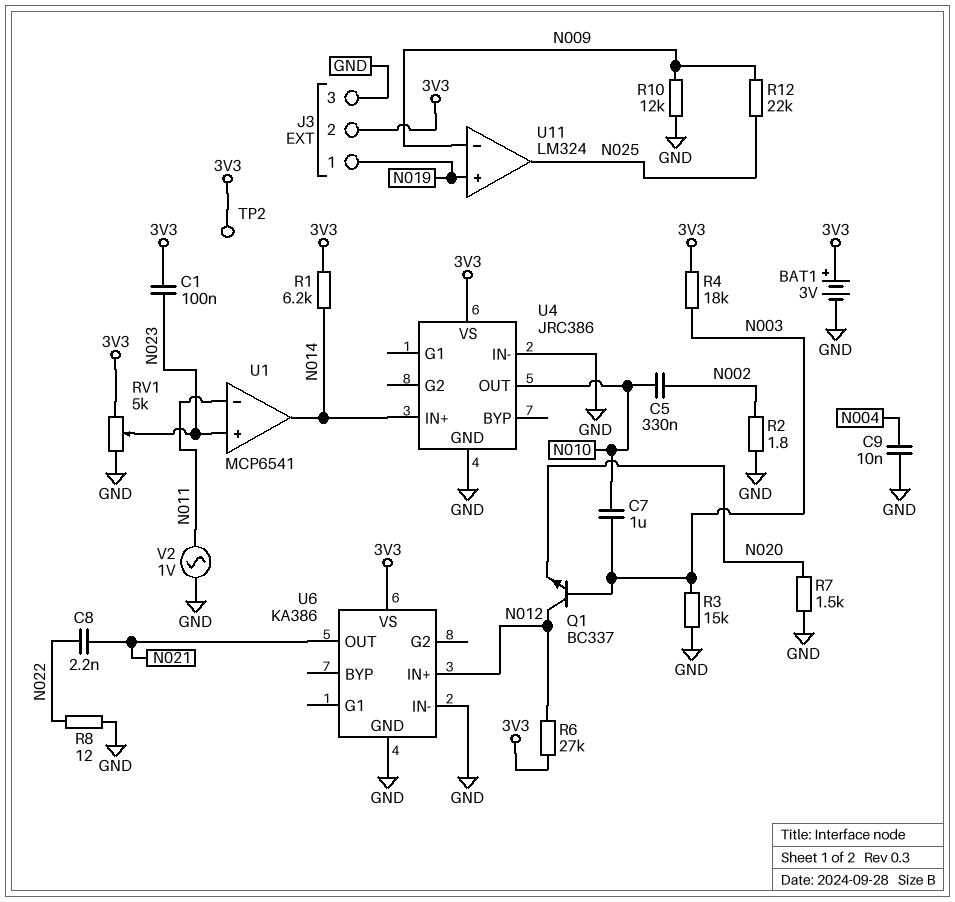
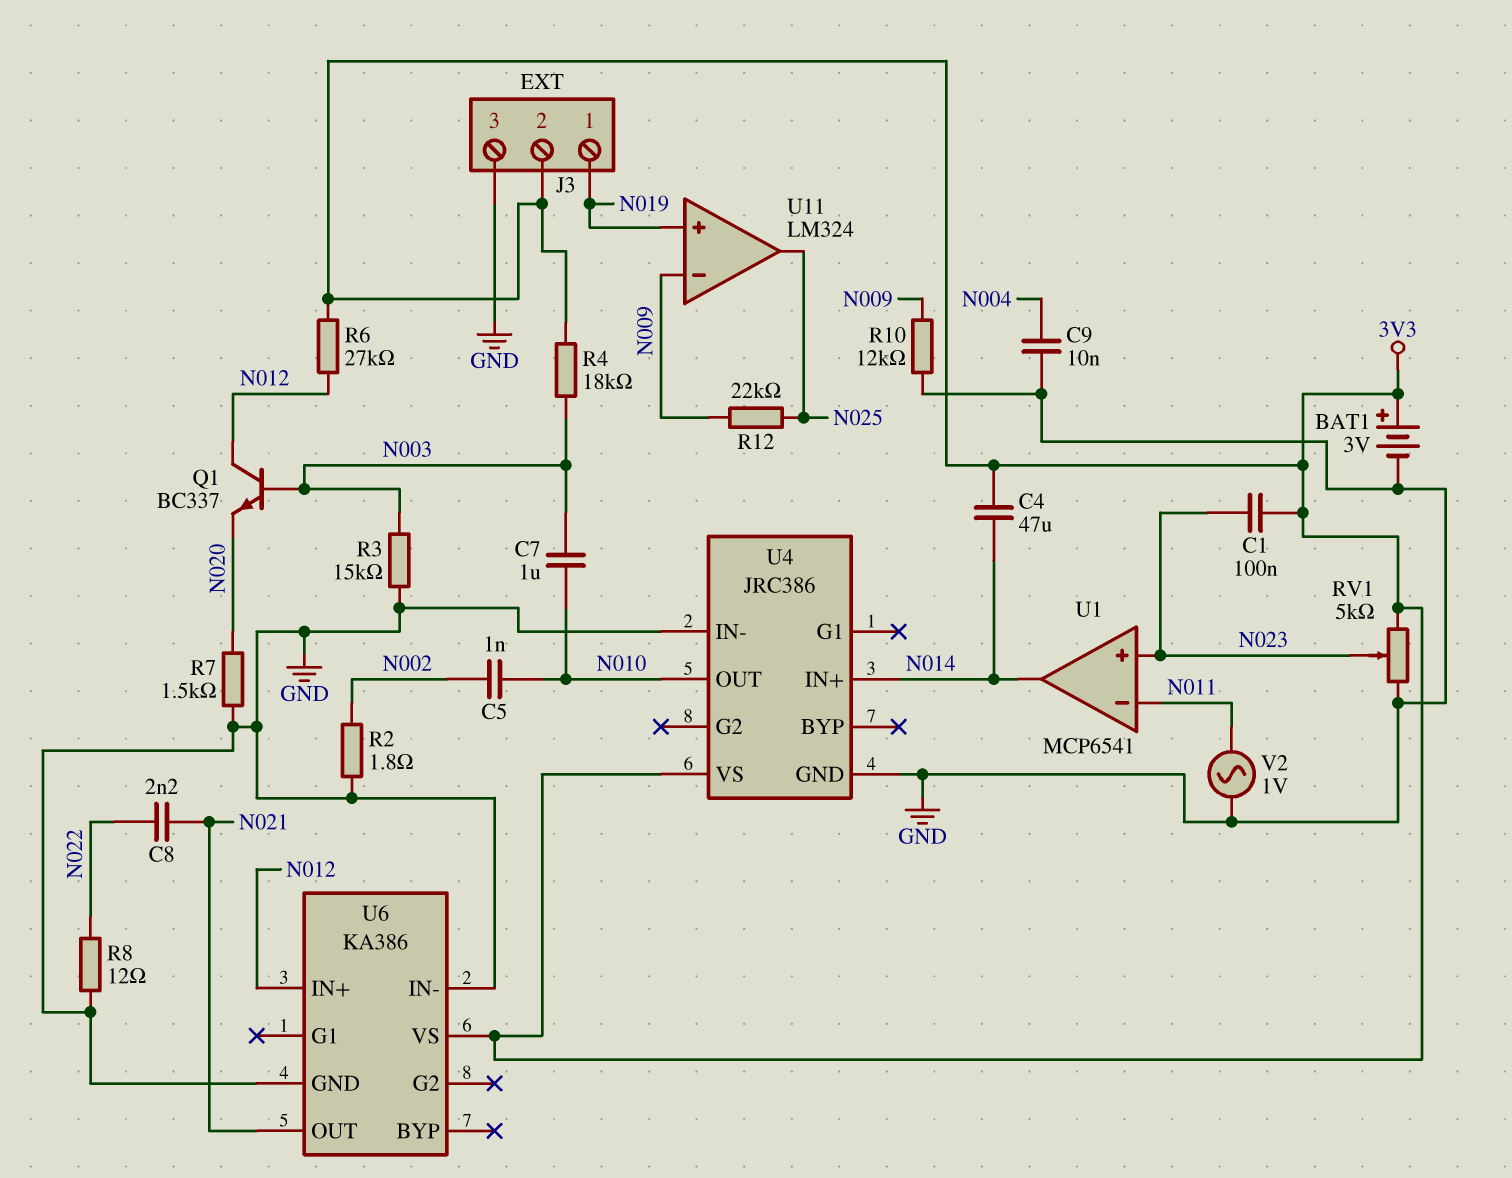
C4: none -> 47uF (3V3, N014)
C5: 330nF (N002, N010) -> 1nF (N002, N010)
R1: 6.2k (3V3, N014) -> none
TP2: test point (3V3) -> none

